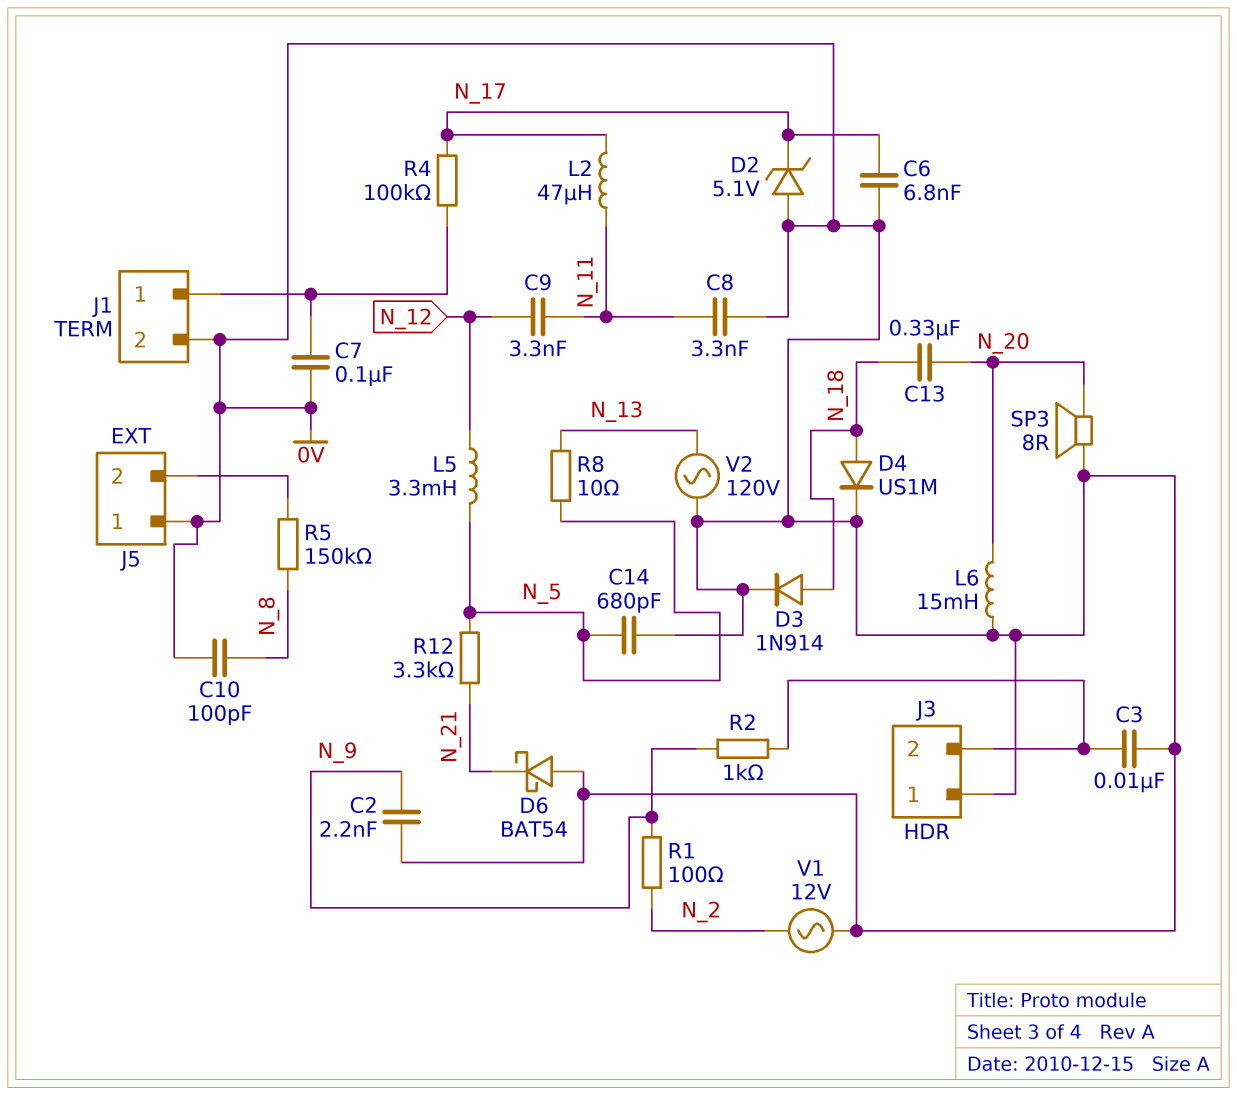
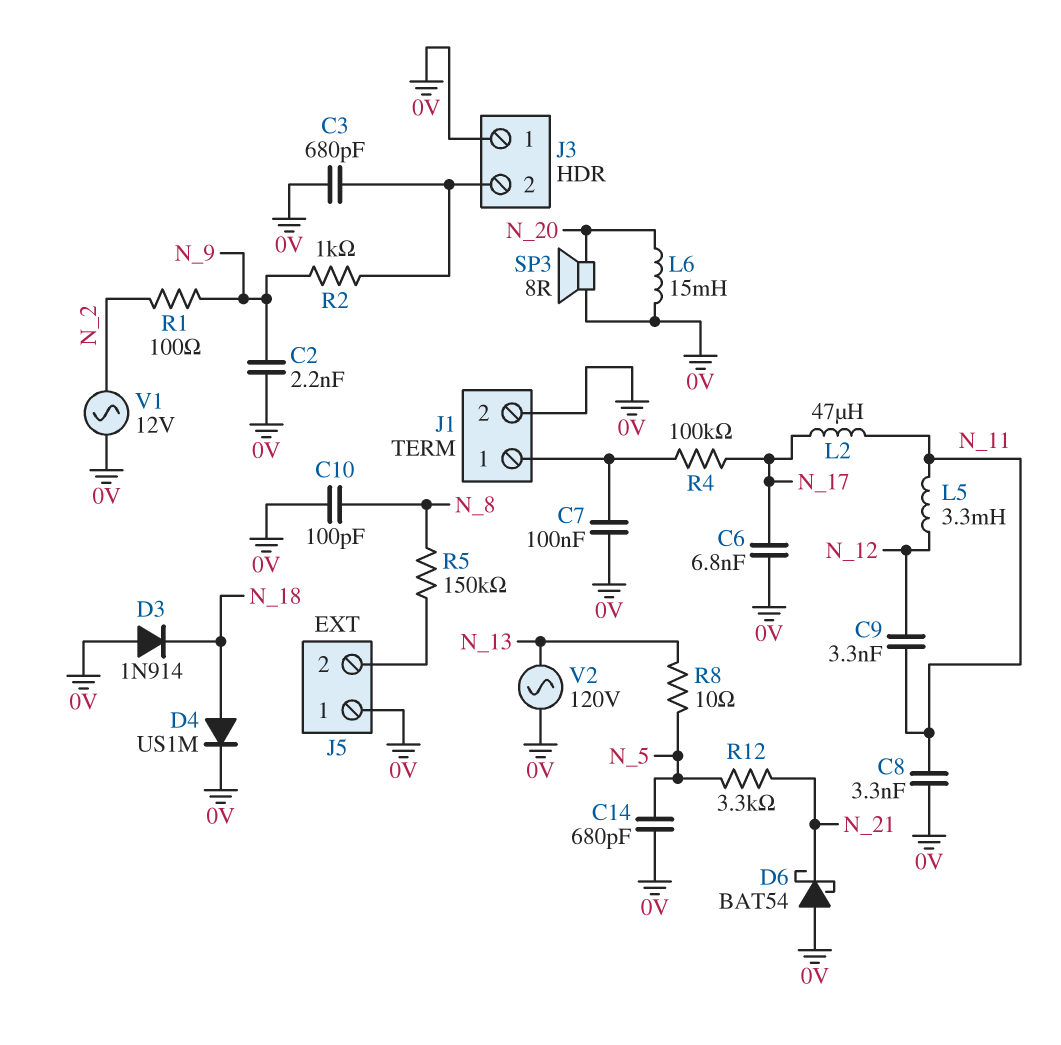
C3: 10nF (0V, J3/2) -> 680pF (0V, J3/2)
C13: 330nF (N_18, N_20) -> none
D2: zener 5.1V (A 0V, K N_17) -> none
D3: diode 1N914 (A N_18, K 0V) -> diode 1N914 (A 0V, K N_18)
L5: 3.3mH (N_5, N_12) -> 3.3mH (N_11, N_12)

